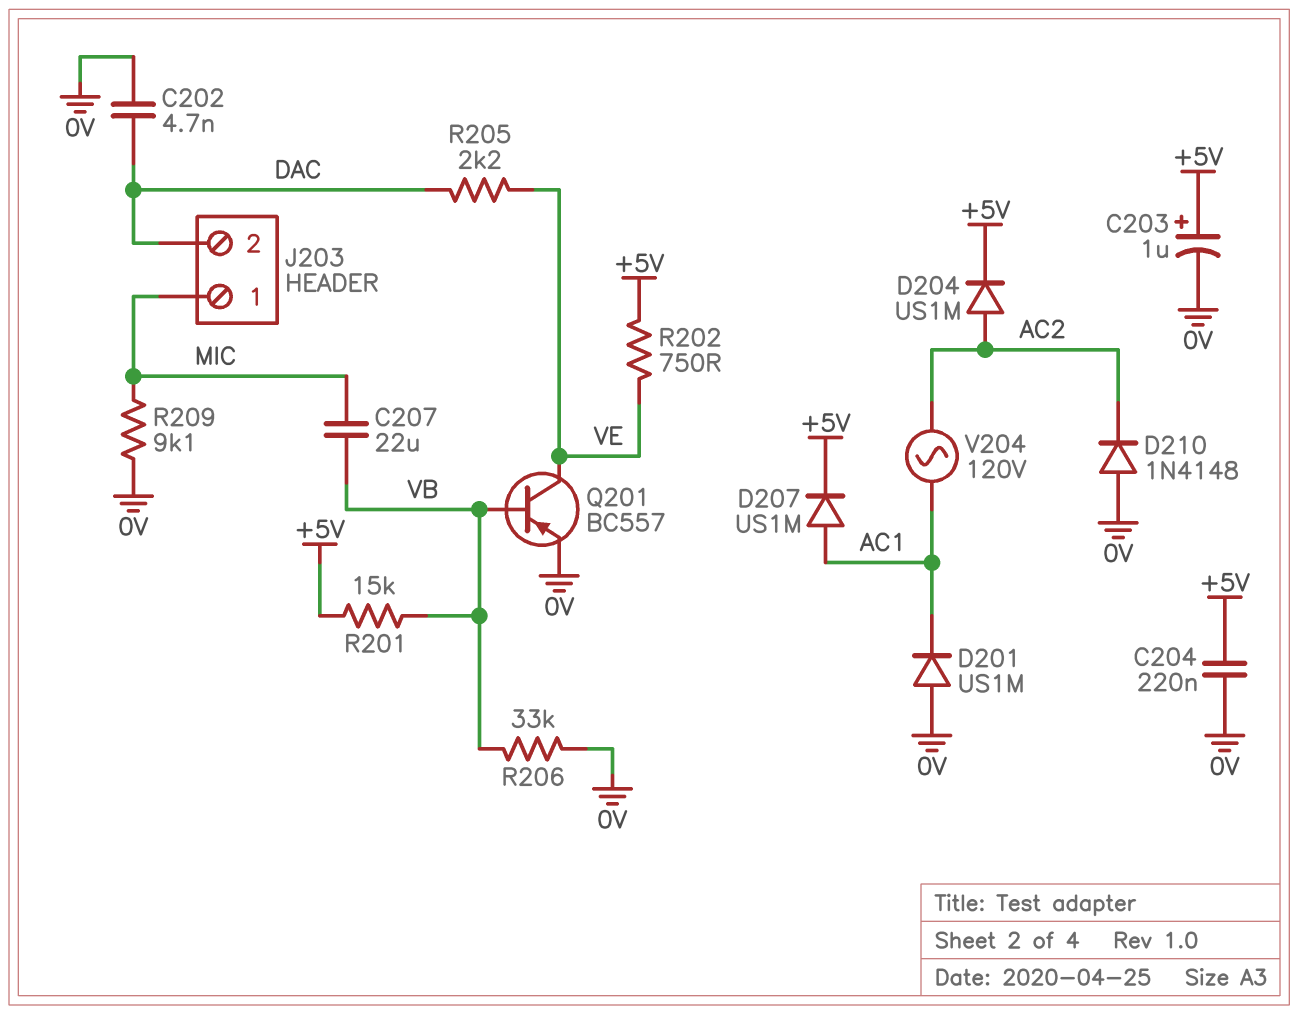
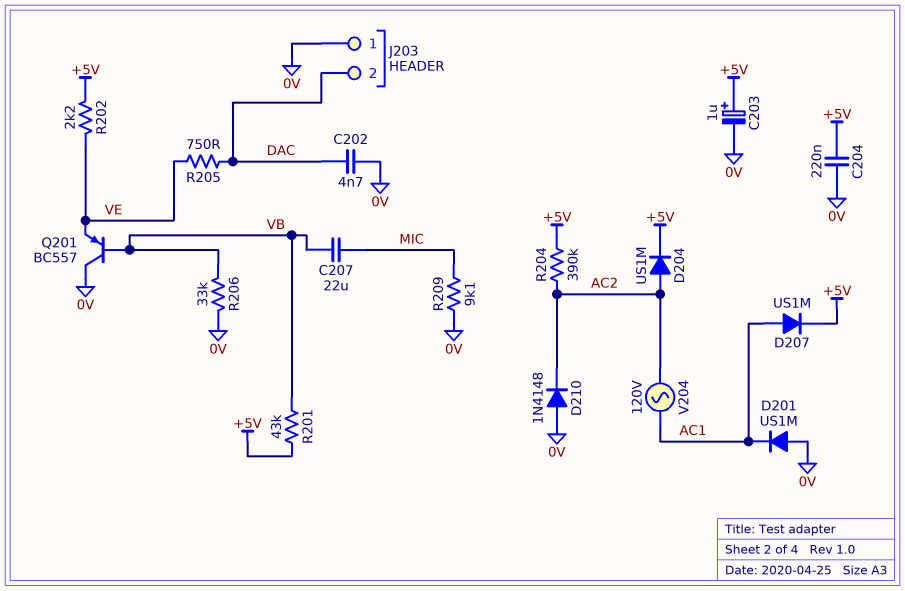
J203 pin 1: MIC -> 0V
Q201: PNP BC557 (B VB, C VE, E 0V) -> PNP BC557 (B VB, C 0V, E VE)
R201: 15k (+5V, VB) -> 43k (+5V, VB)
R202: 750 (+5V, VE) -> 2.2k (+5V, VE)
R204: none -> 390k (+5V, AC2)
R205: 2.2k (DAC, VE) -> 750 (DAC, VE)

